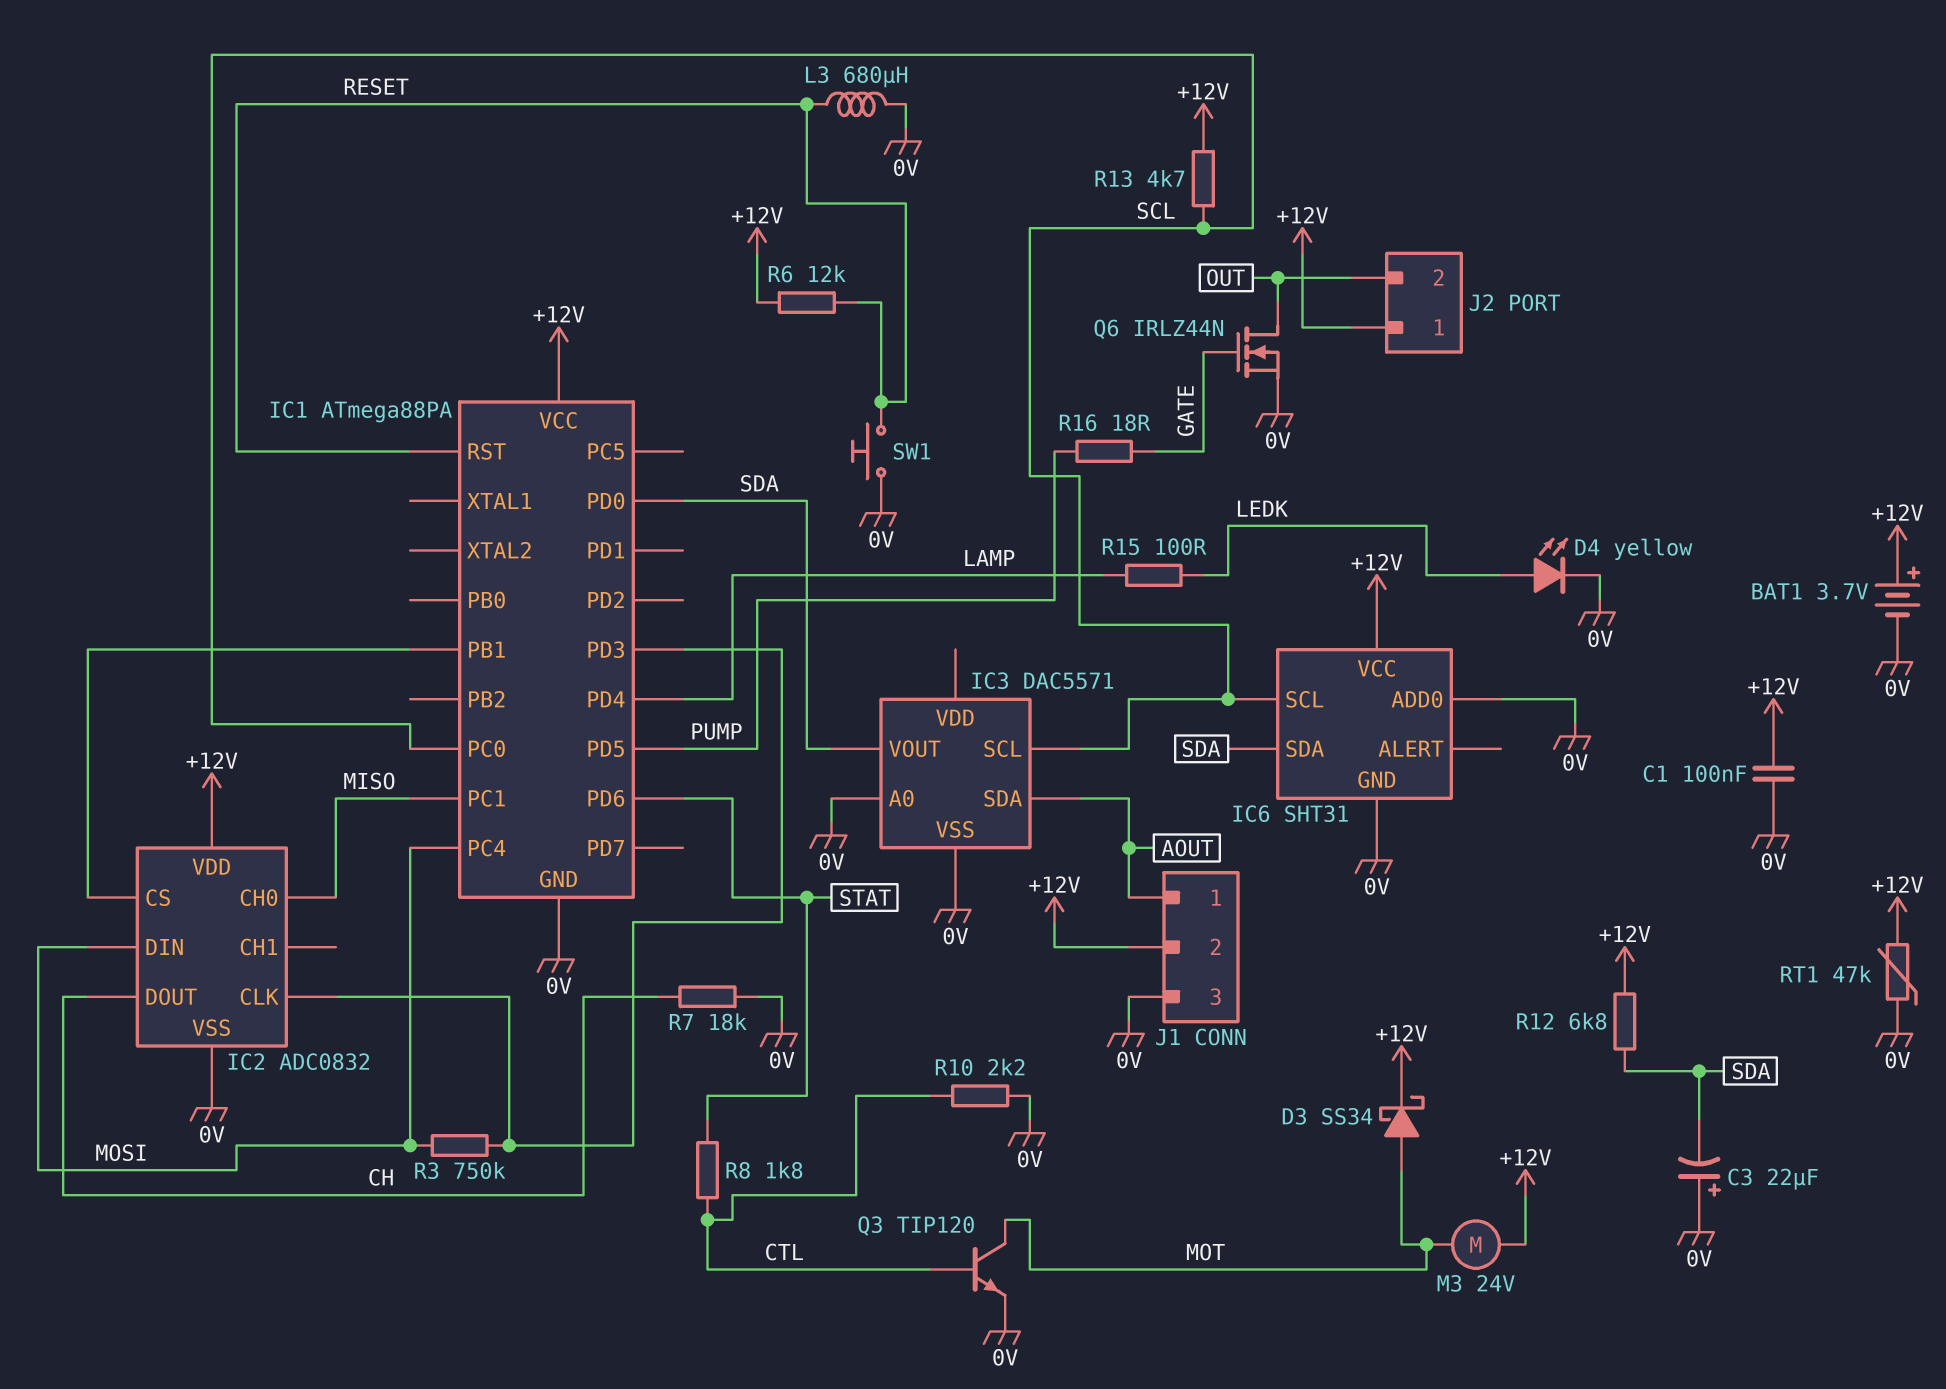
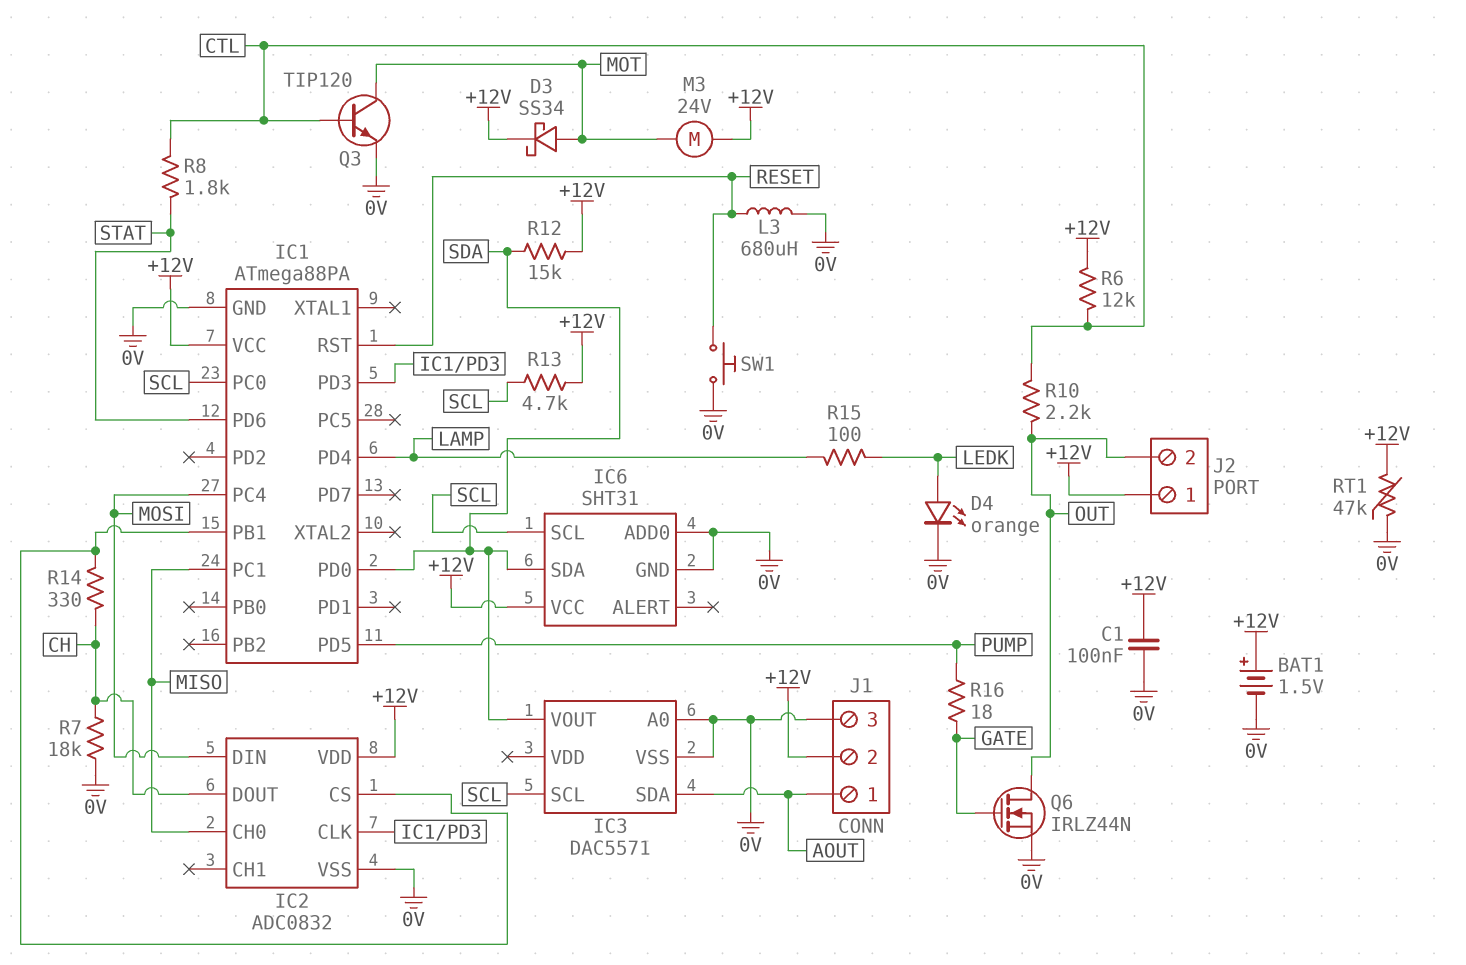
BAT1: 3.7V (plus +12V, minus 0V) -> 1.5V (plus +12V, minus 0V)
C3: 22uF (plus 0V, minus SDA) -> none
D4: LED yellow (A LEDK, K 0V) -> LED orange (A LEDK, K 0V)
R3: 750k (IC1/PD3, MOSI) -> none
R6: 12k (+12V, RESET) -> 12k (+12V, CTL)
R10: 2.2k (0V, CTL) -> 2.2k (CTL, OUT)
R12: 6.8k (+12V, SDA) -> 15k (+12V, SDA)
R14: none -> 330 (CH, IC1/PB1)

